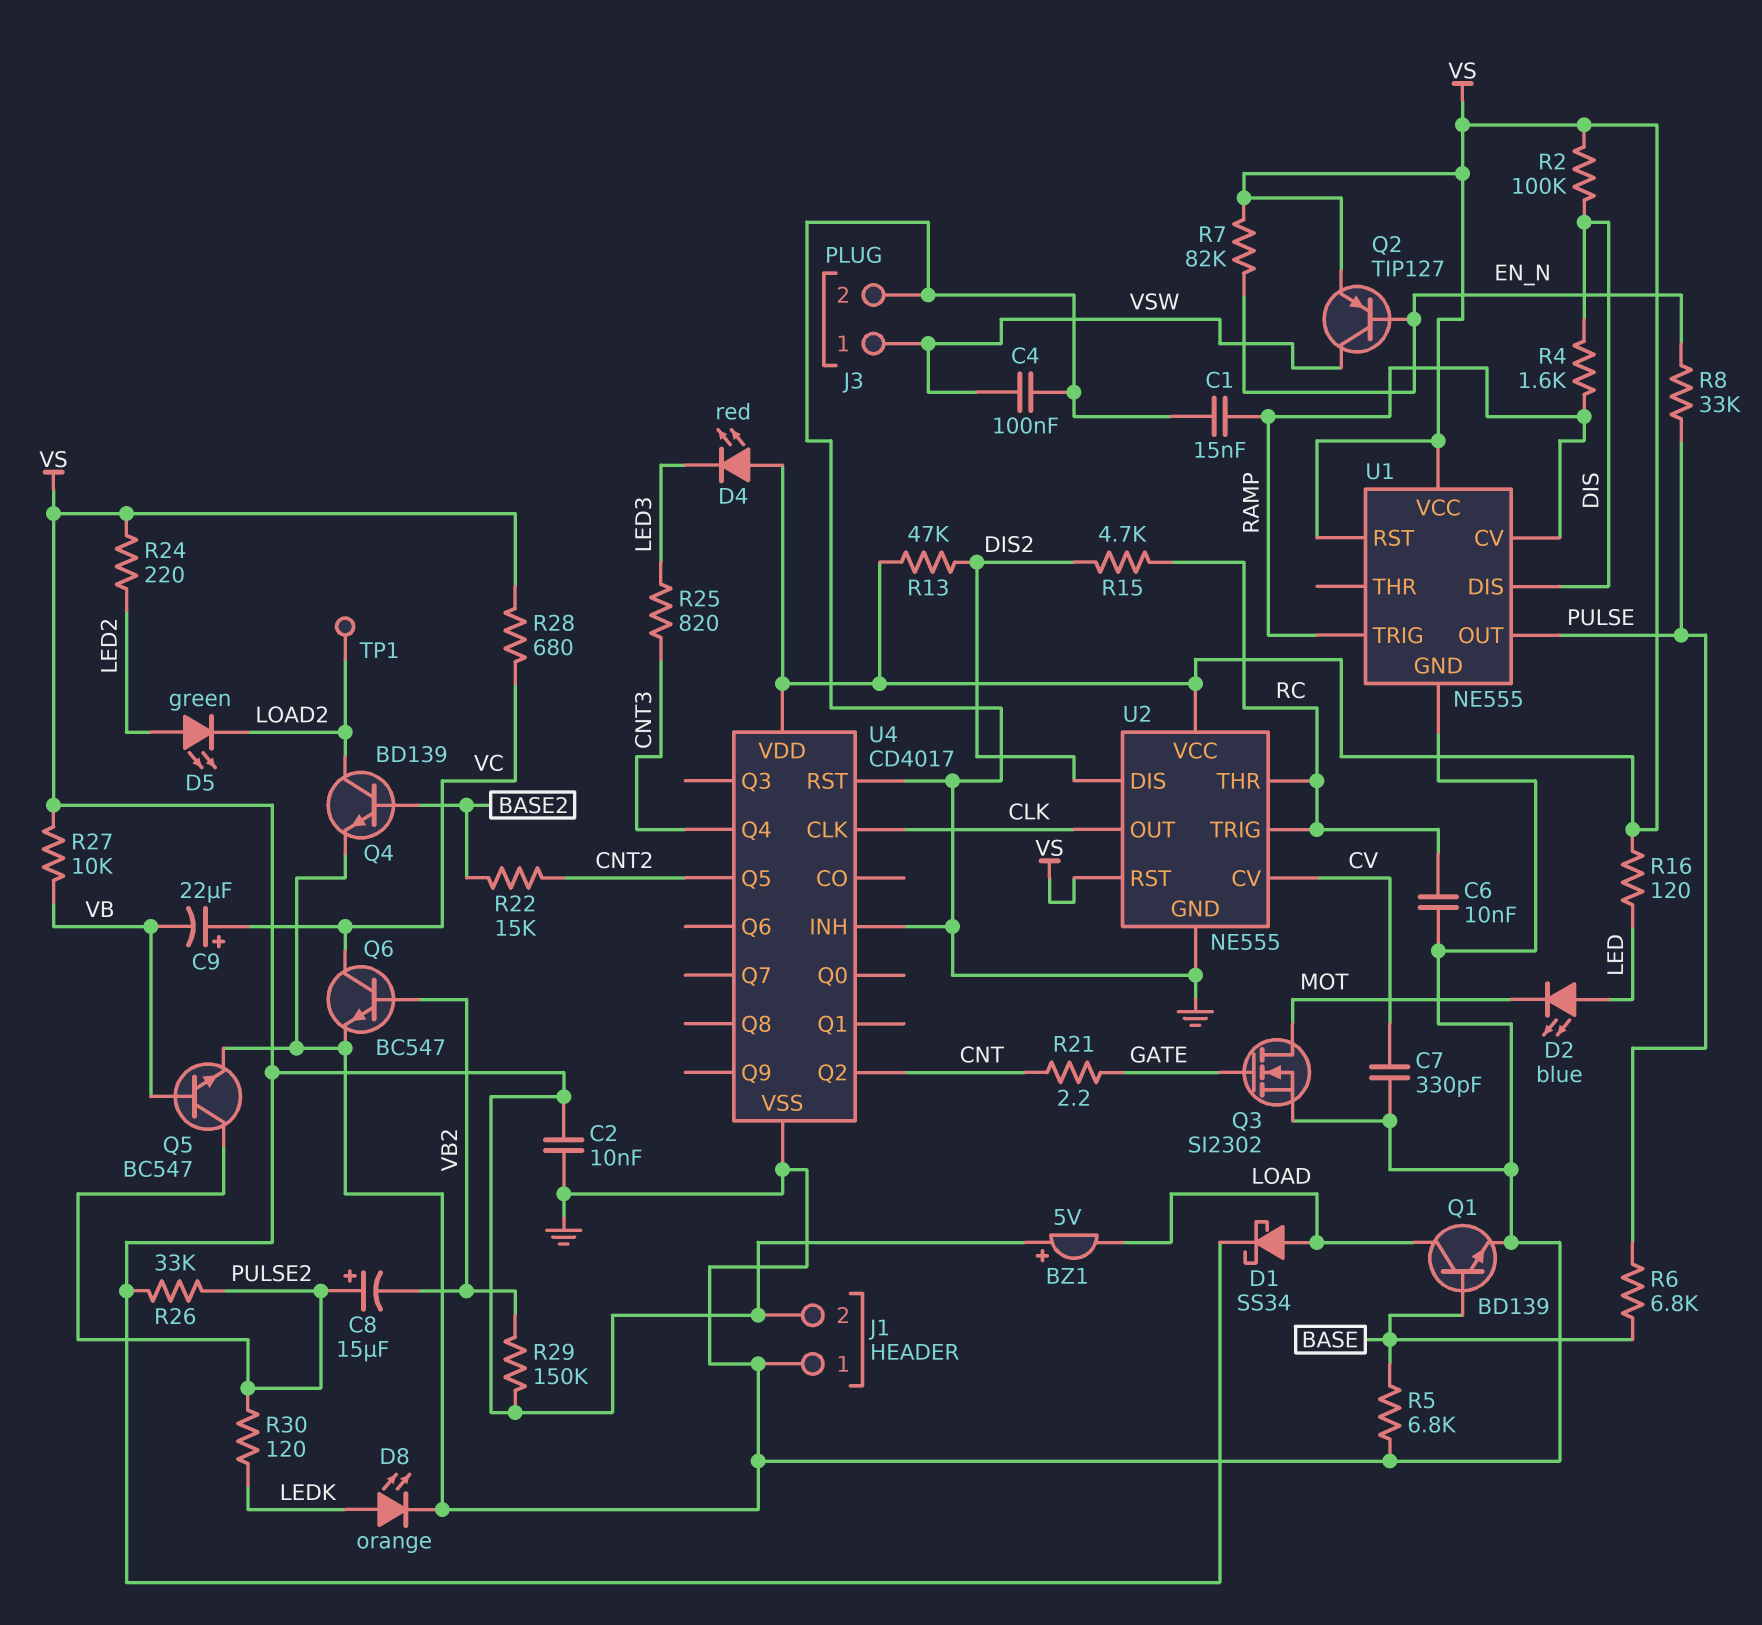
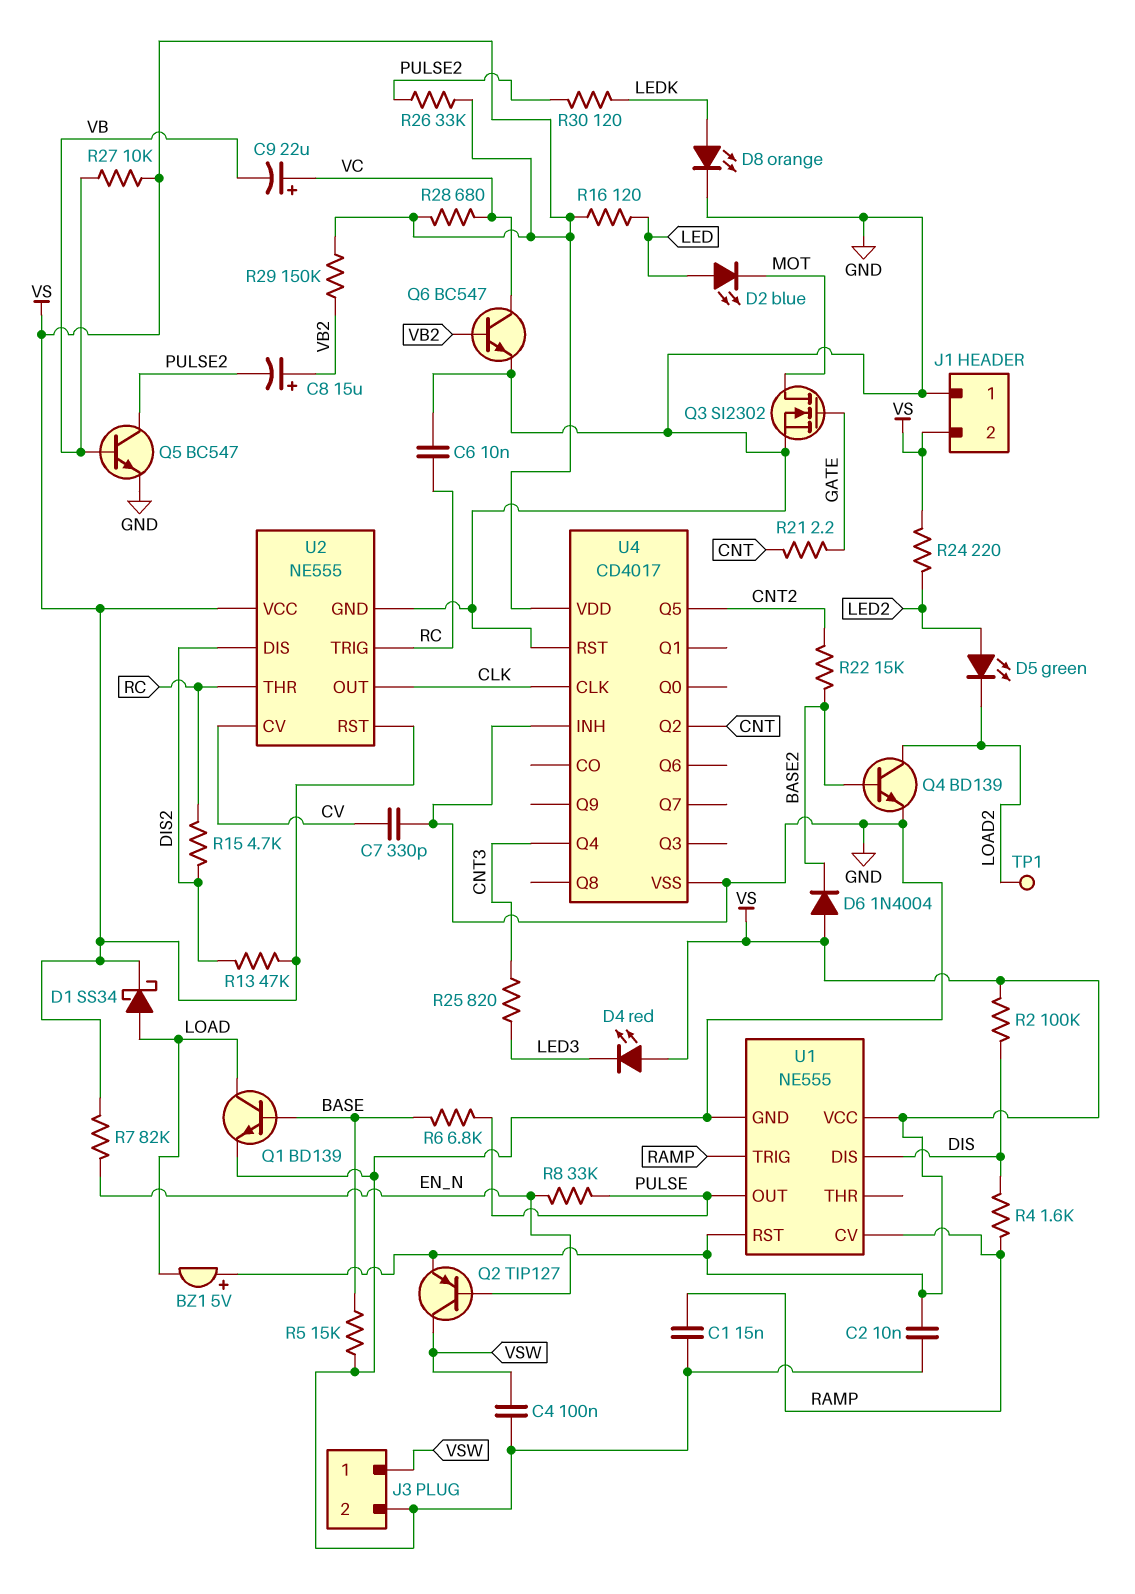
C8: 15uF (plus PULSE2, minus VB2) -> 15uF (plus VB2, minus PULSE2)
D6: none -> diode 1N4004 (A VS, K BASE2)
R5: 6.8k (BASE, GND) -> 15k (BASE, GND)

